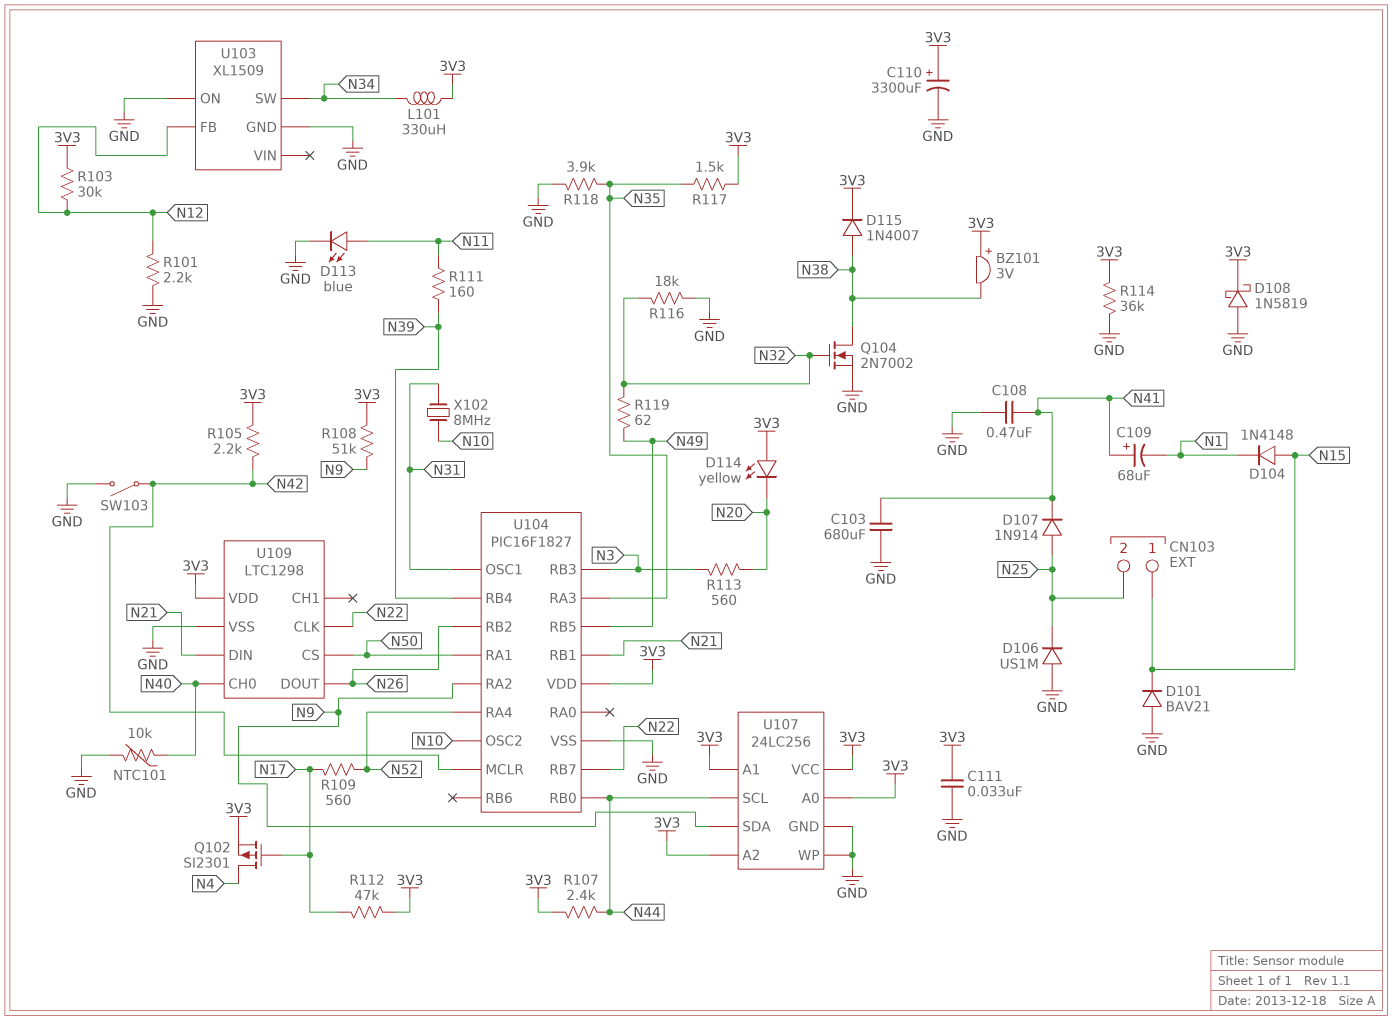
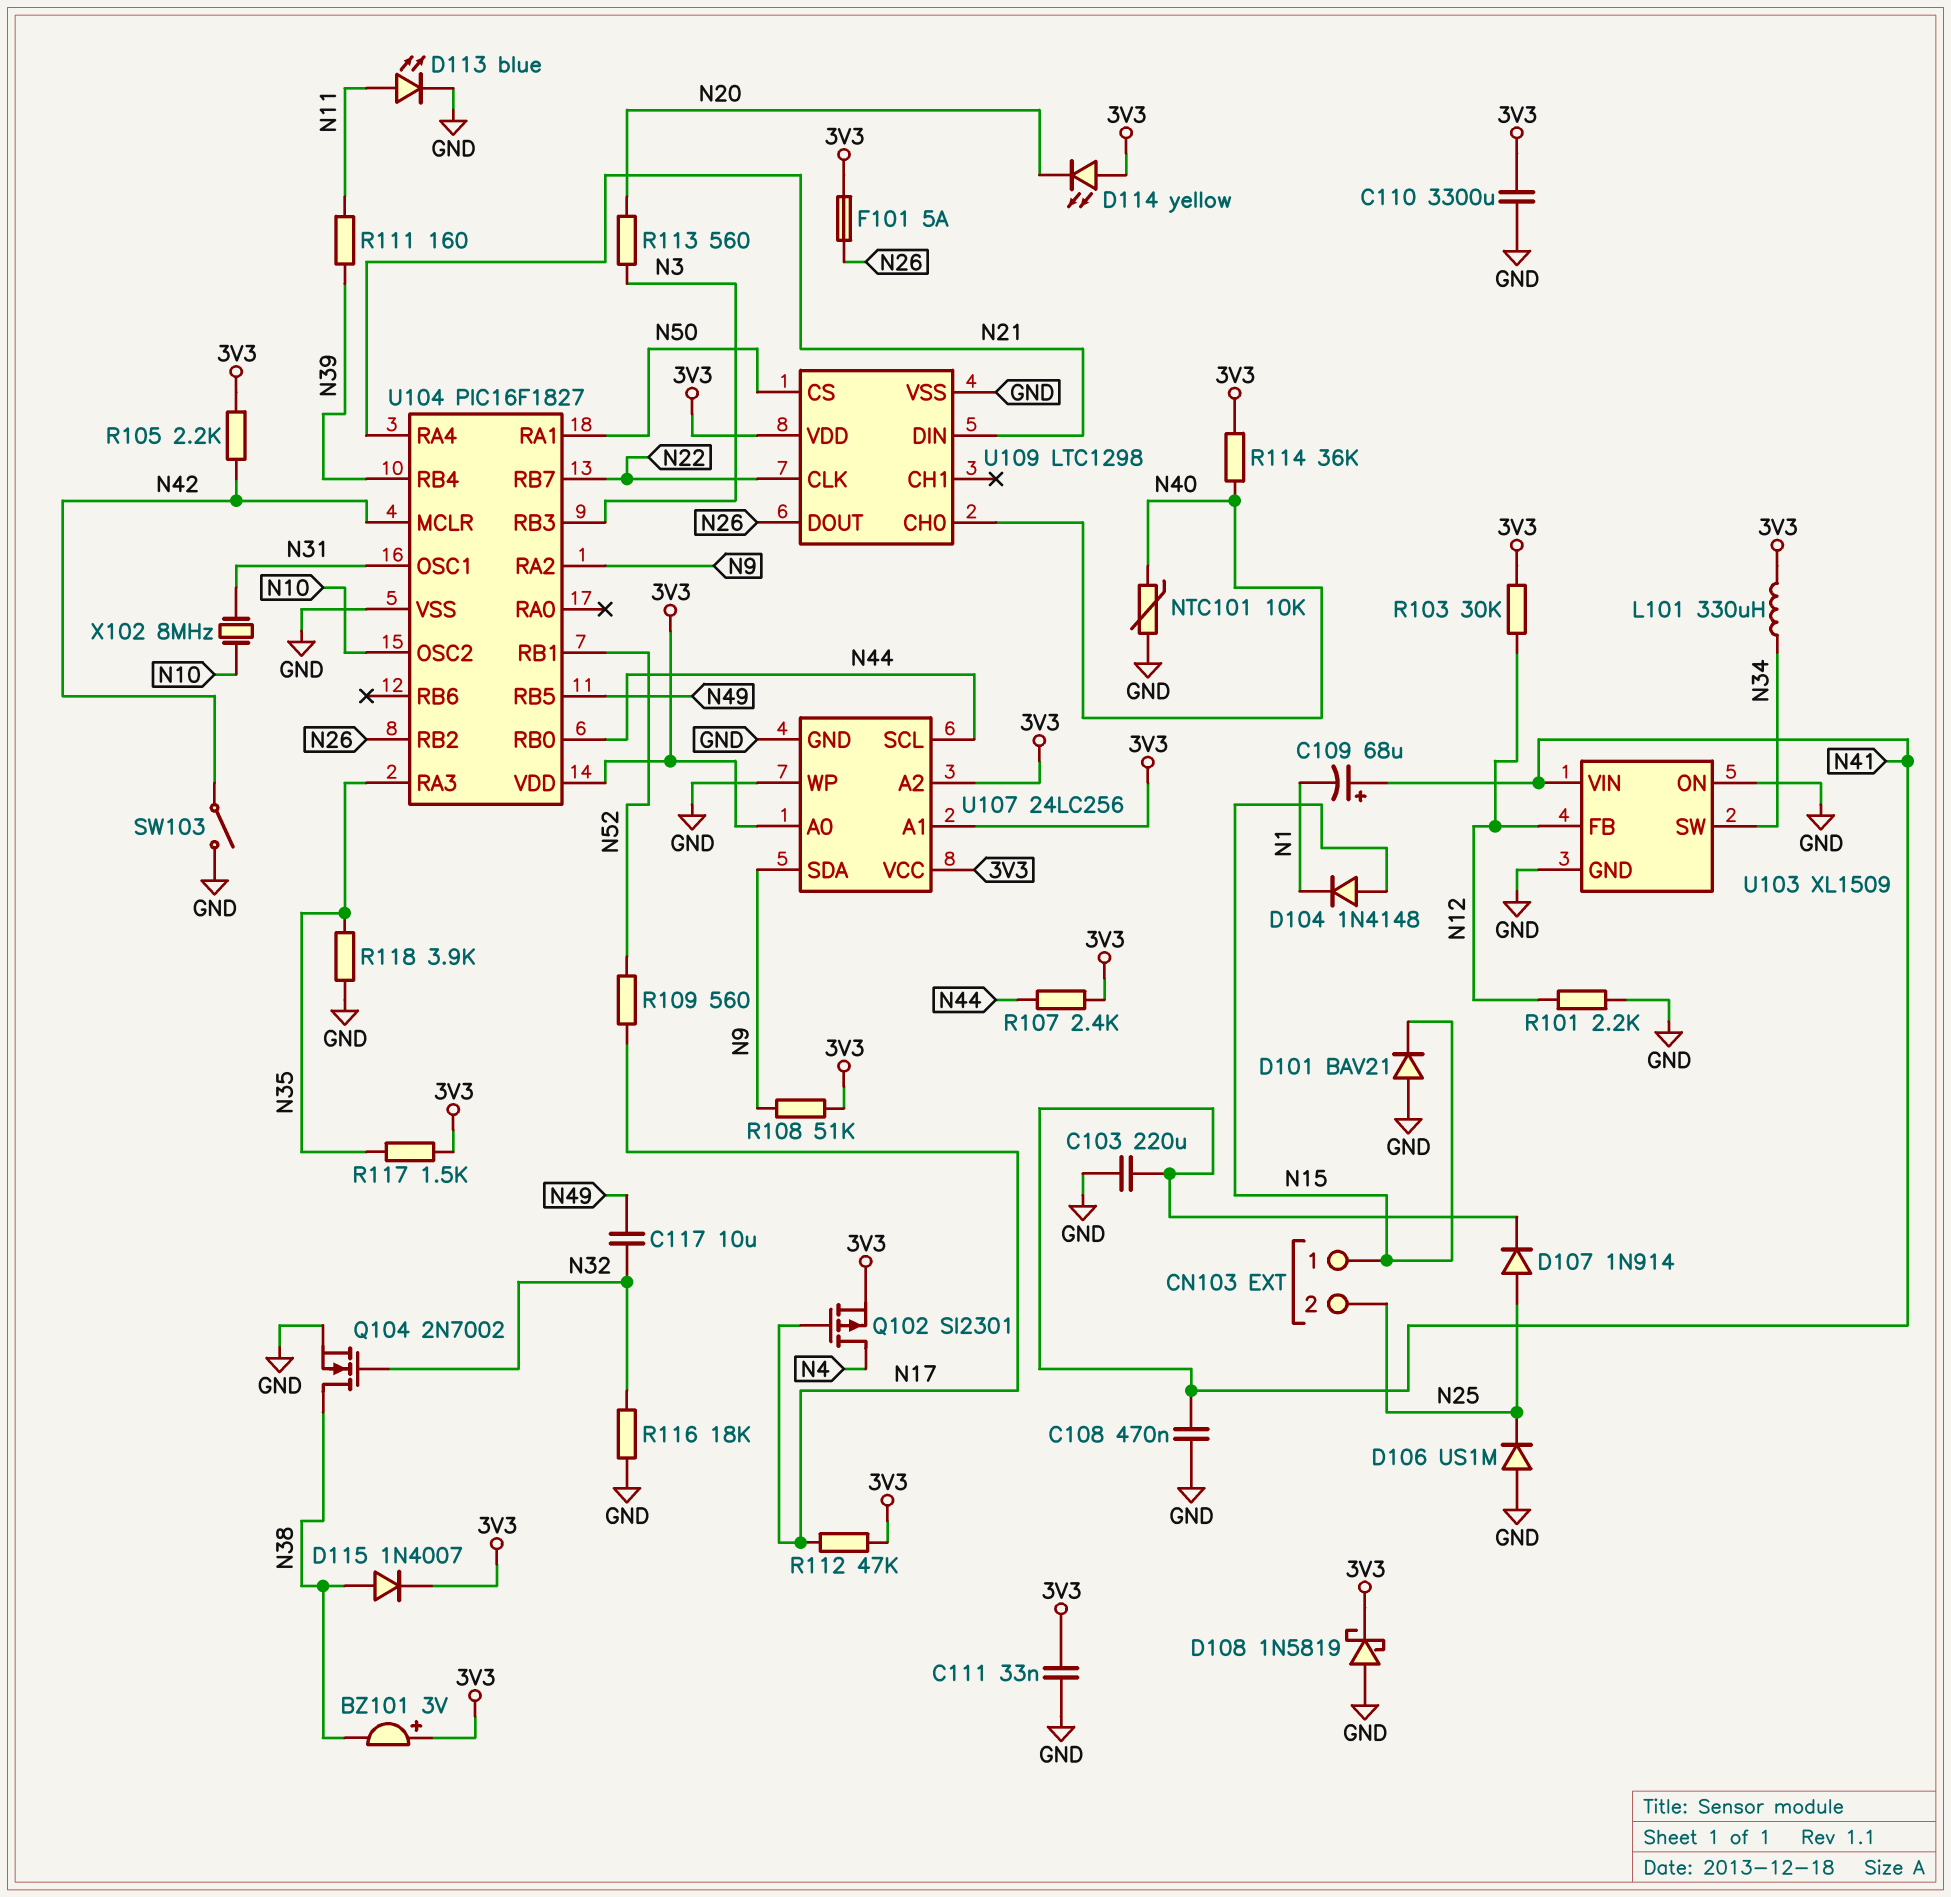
C103: 680uF (GND, N41) -> 220uF (GND, N41)
C110: 3300uF (plus 3V3, minus GND) -> 3300uF (3V3, GND)
C117: none -> 10uF (N32, N49)
F101: none -> 5A (3V3, N26)
R114: 36k (3V3, GND) -> 36k (3V3, N40)
R119: 62 (N32, N49) -> none
U103 pin VIN: none -> N41
U104 pin RA4: N52 -> N21
U104 pin RB1: N21 -> N52

